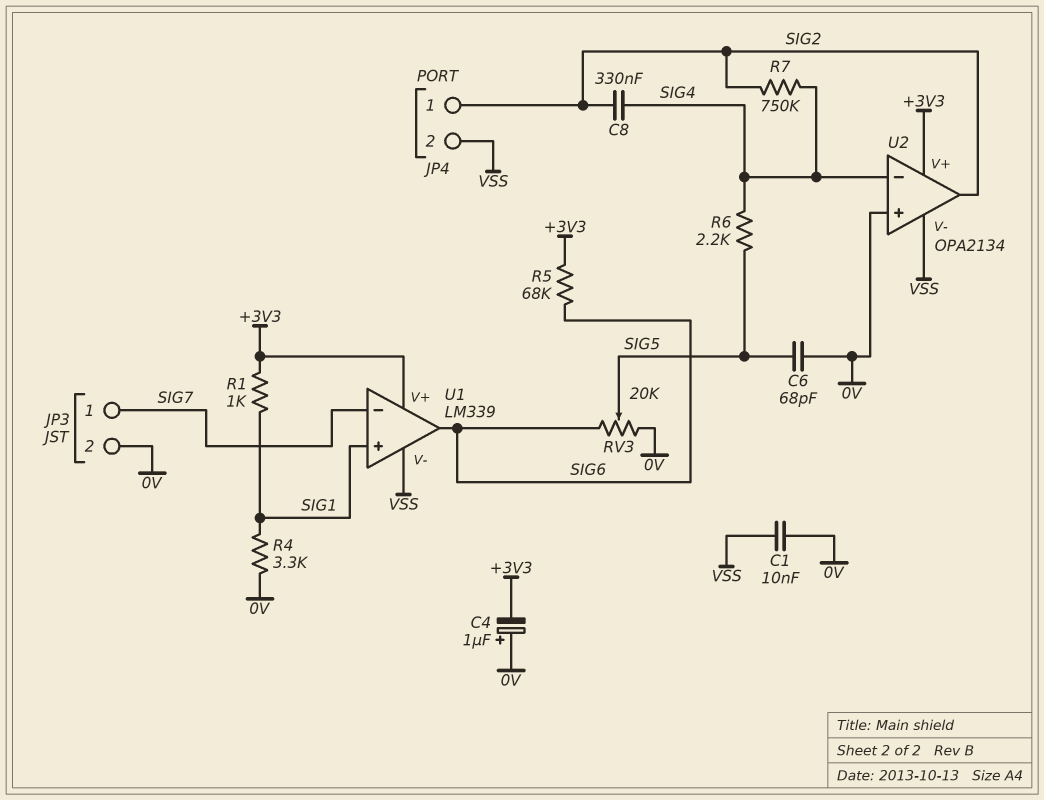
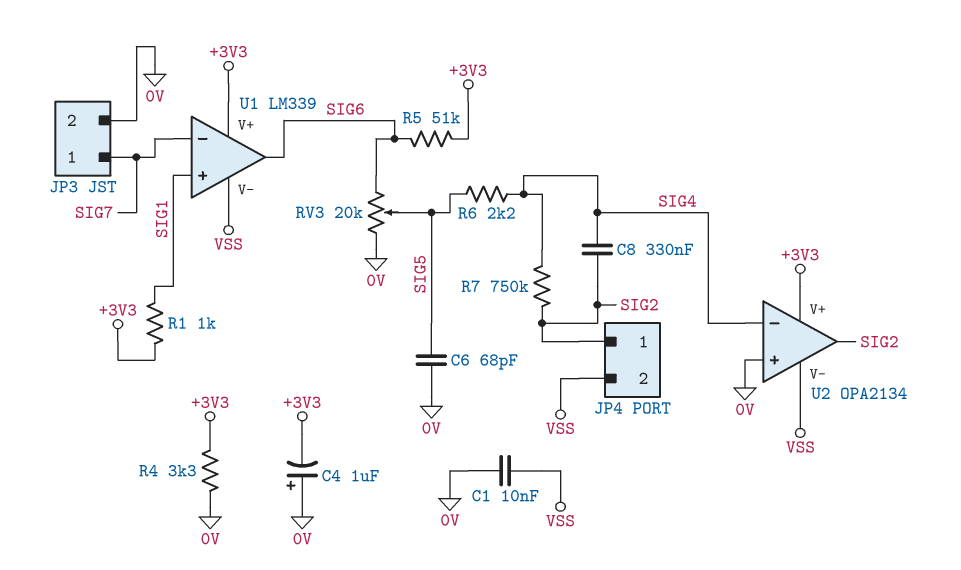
R4: 3.3k (0V, SIG1) -> 3.3k (+3V3, 0V)
R5: 68k (+3V3, SIG6) -> 51k (+3V3, SIG6)

